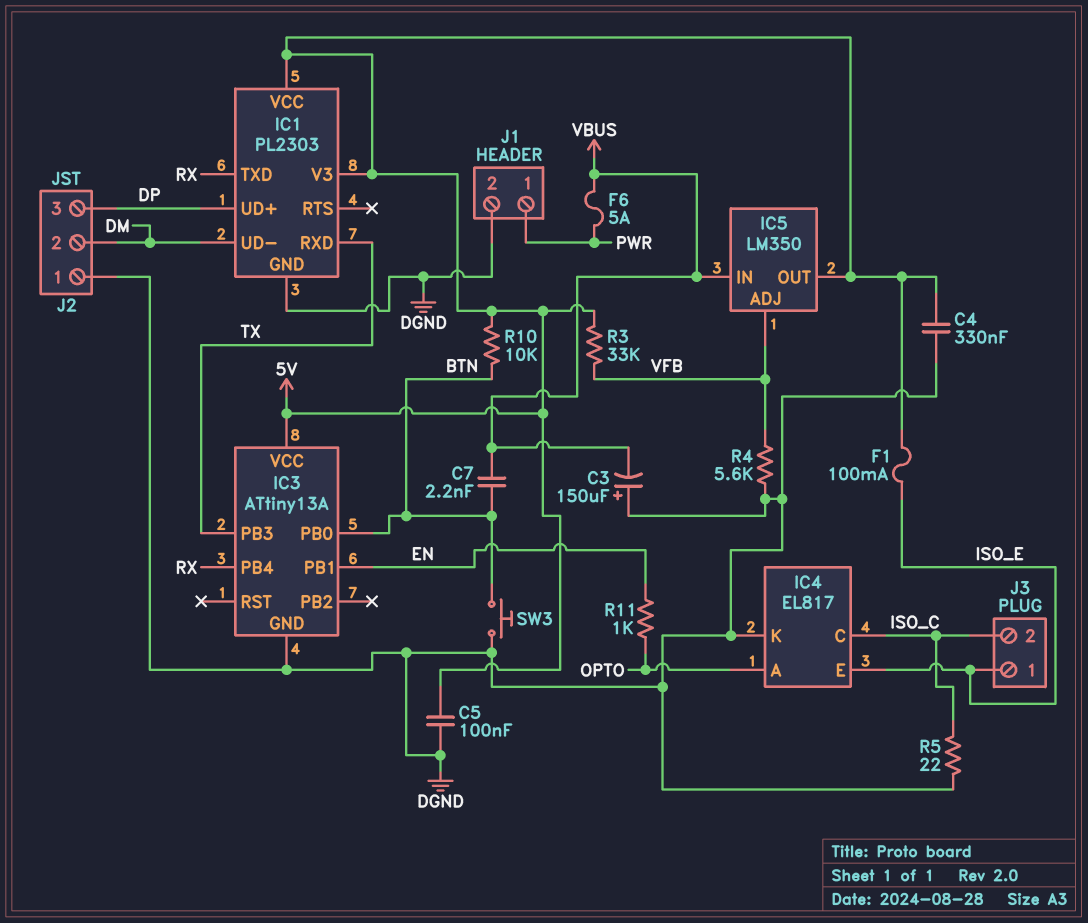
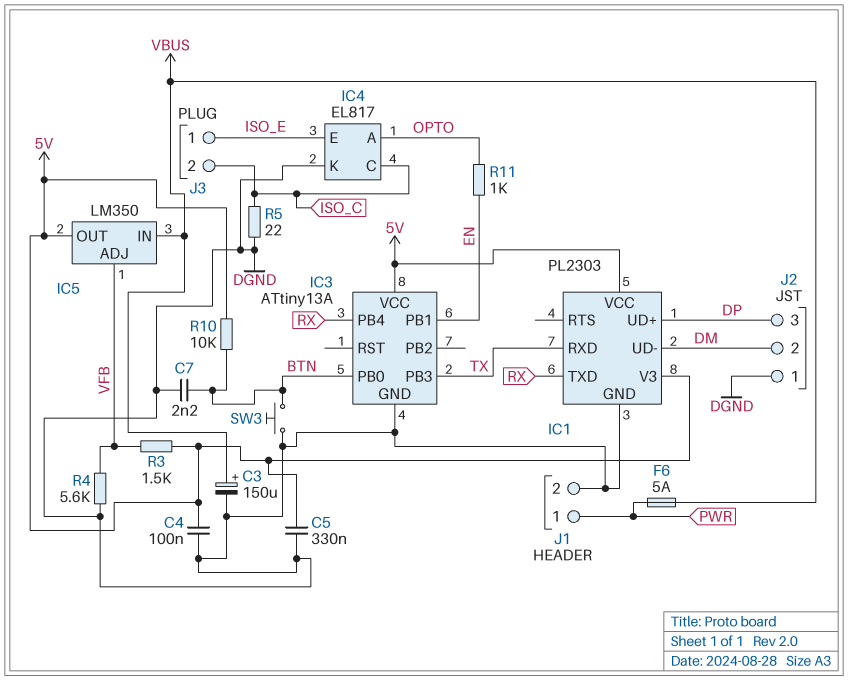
C3: 150uF (plus DGND, minus VBUS) -> 150uF (plus VBUS, minus DGND)
C4: 330nF (5V, DGND) -> 100nF (5V, DGND)
C5: 100nF (5V, DGND) -> 330nF (5V, DGND)
C7: 2.2nF (BTN, VBUS) -> 2.2nF (BTN, DGND)
F1: 100mA (5V, ISO_E) -> none
R3: 33k (5V, VFB) -> 1.5k (5V, VFB)

